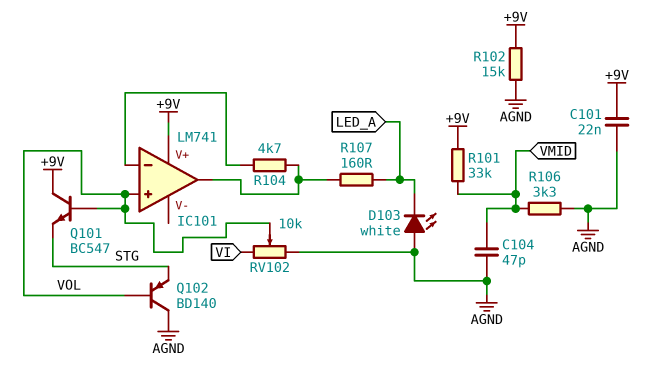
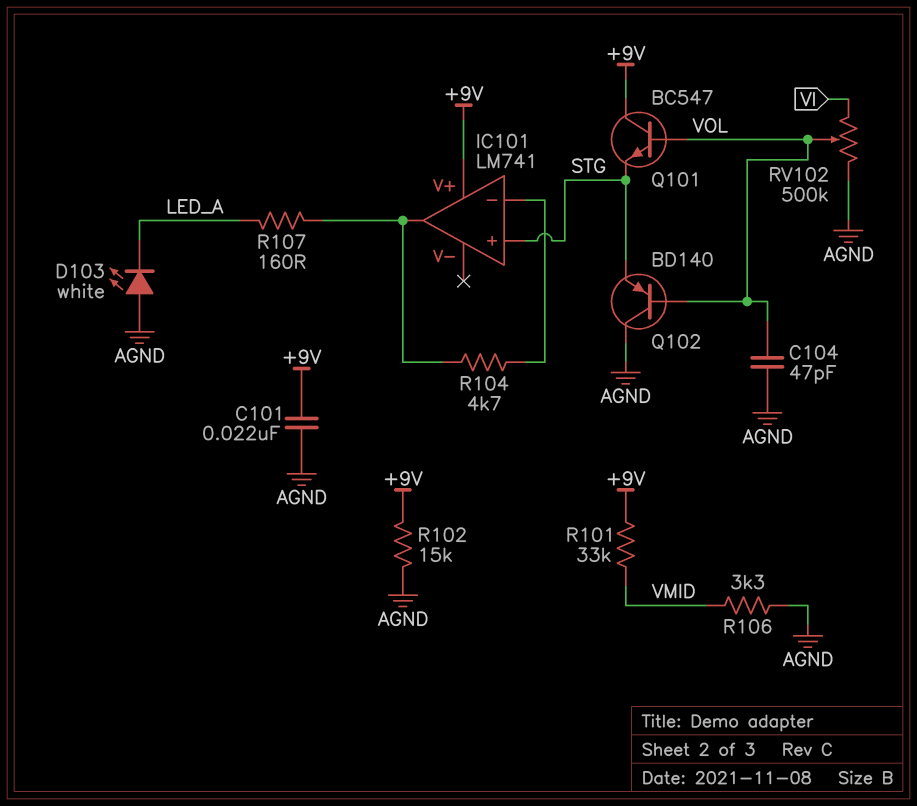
C104: 47pF (AGND, VMID) -> 47pF (AGND, VOL)
IC101 pin in+: VOL -> STG
RV102: 10k (AGND, VI, wiper VOL) -> 500k (AGND, VI, wiper VOL)

